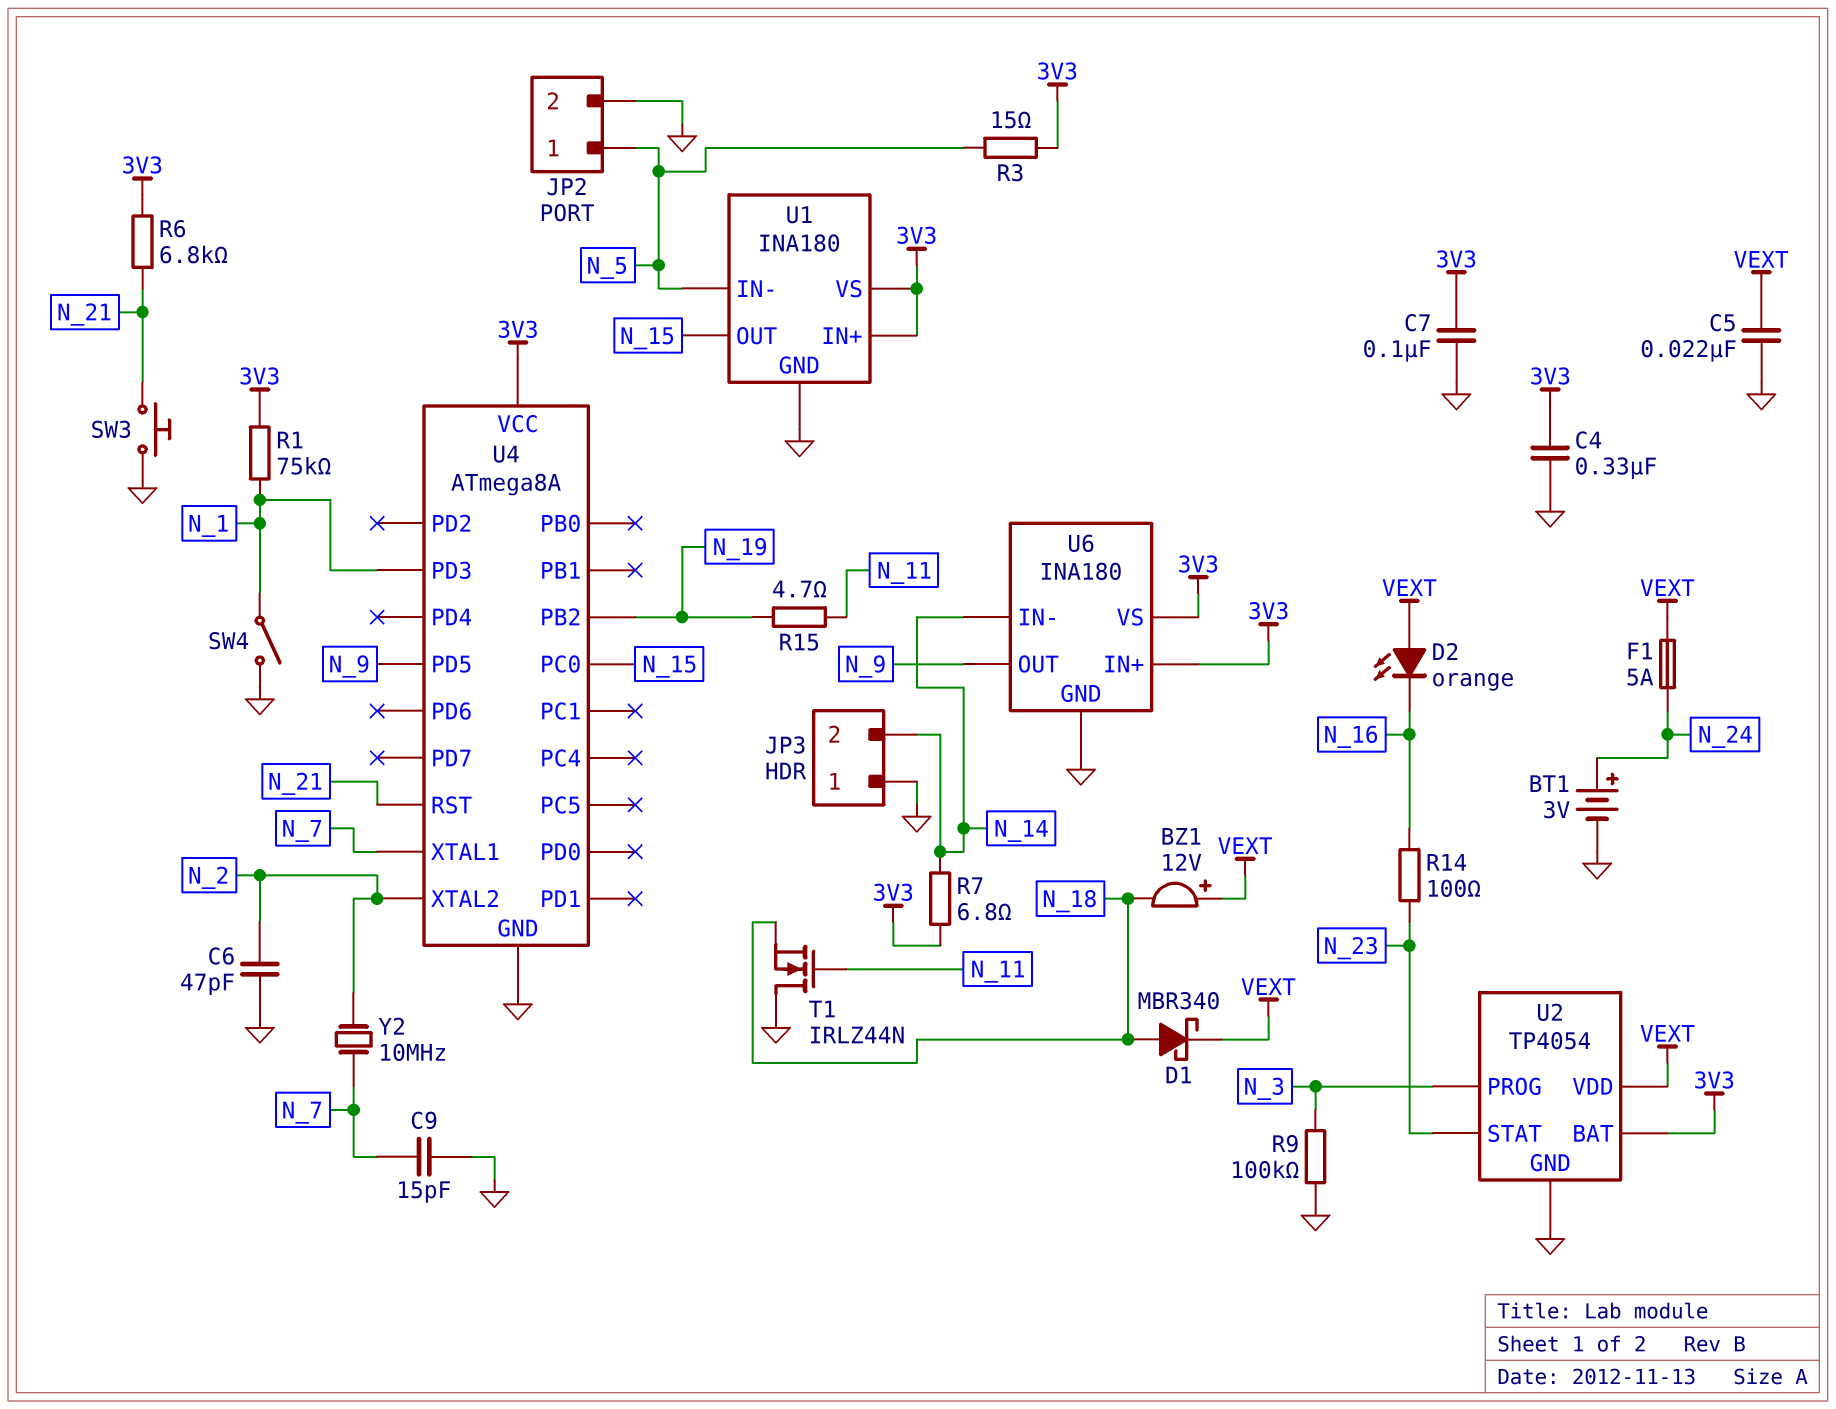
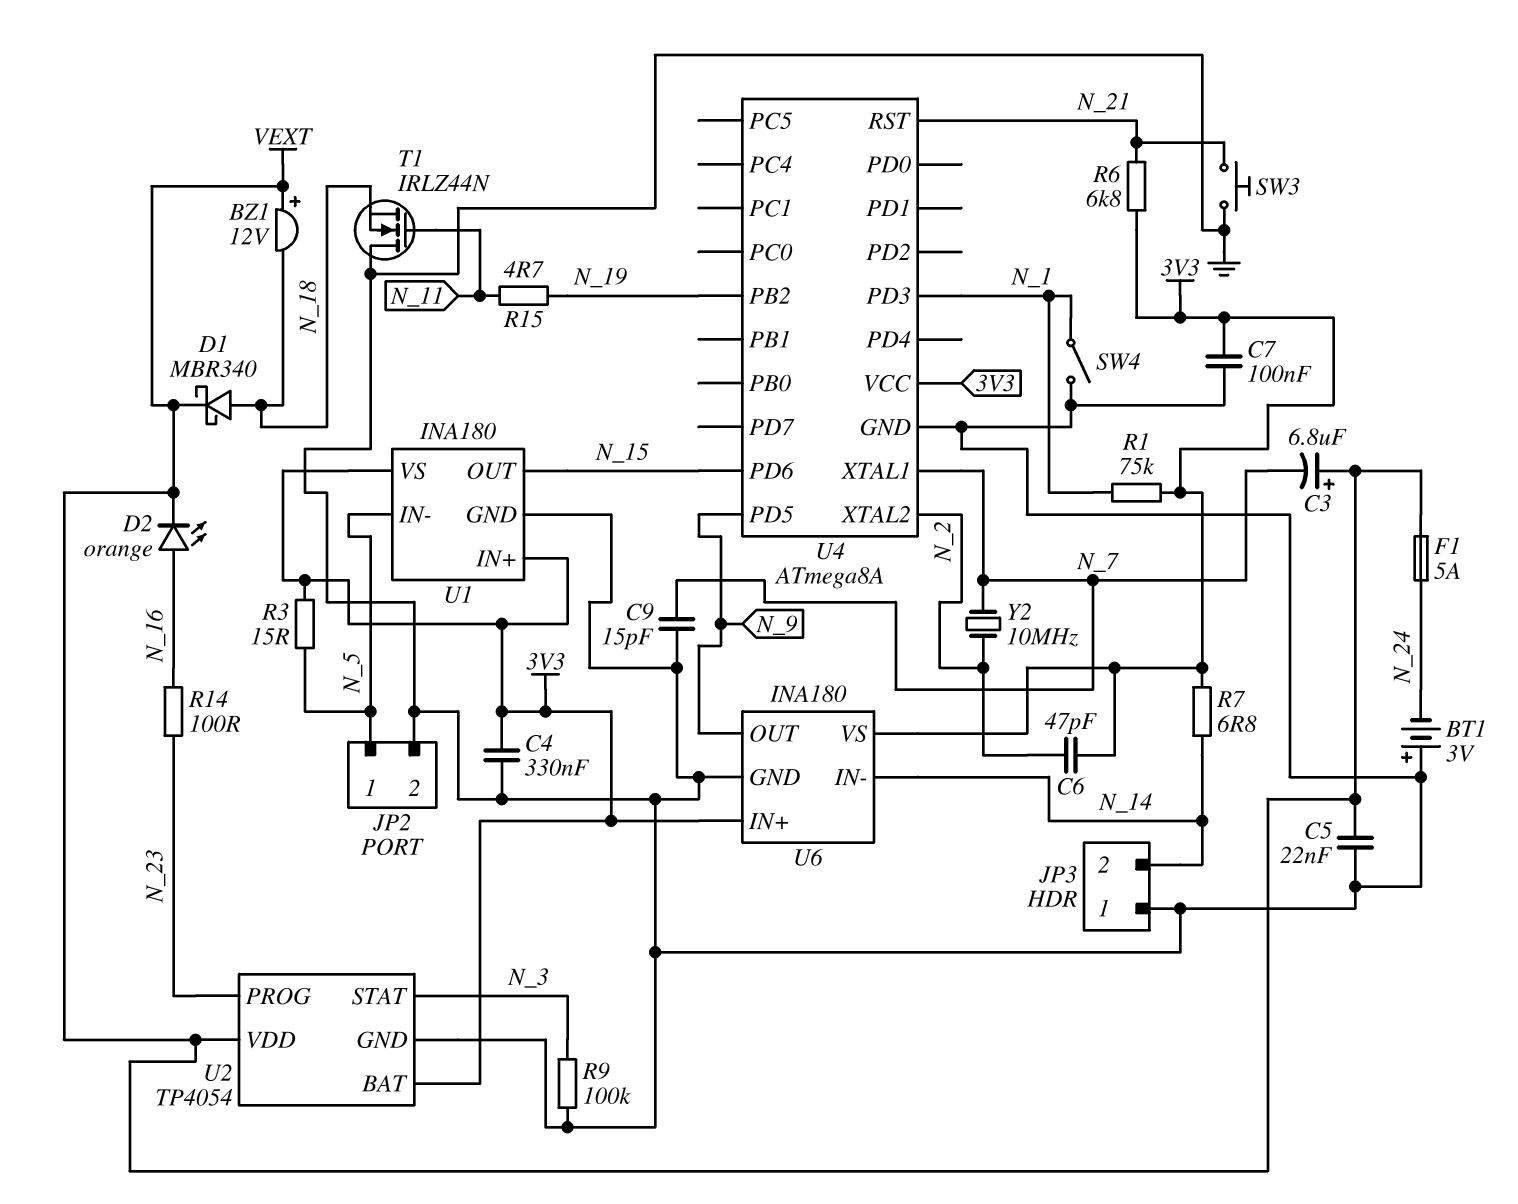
BT1: 3V (plus N_24, minus GND) -> 3V (plus GND, minus N_24)
C3: none -> 6.8uF (plus VEXT, minus N_7)
C6: 47pF (GND, N_2) -> 47pF (3V3, N_2)
D2: LED orange (A VEXT, K N_16) -> LED orange (A N_16, K VEXT)
U2 pin PROG: N_3 -> N_23
U2 pin STAT: N_23 -> N_3
U4 pin PC0: N_15 -> none
U4 pin PD6: none -> N_15

